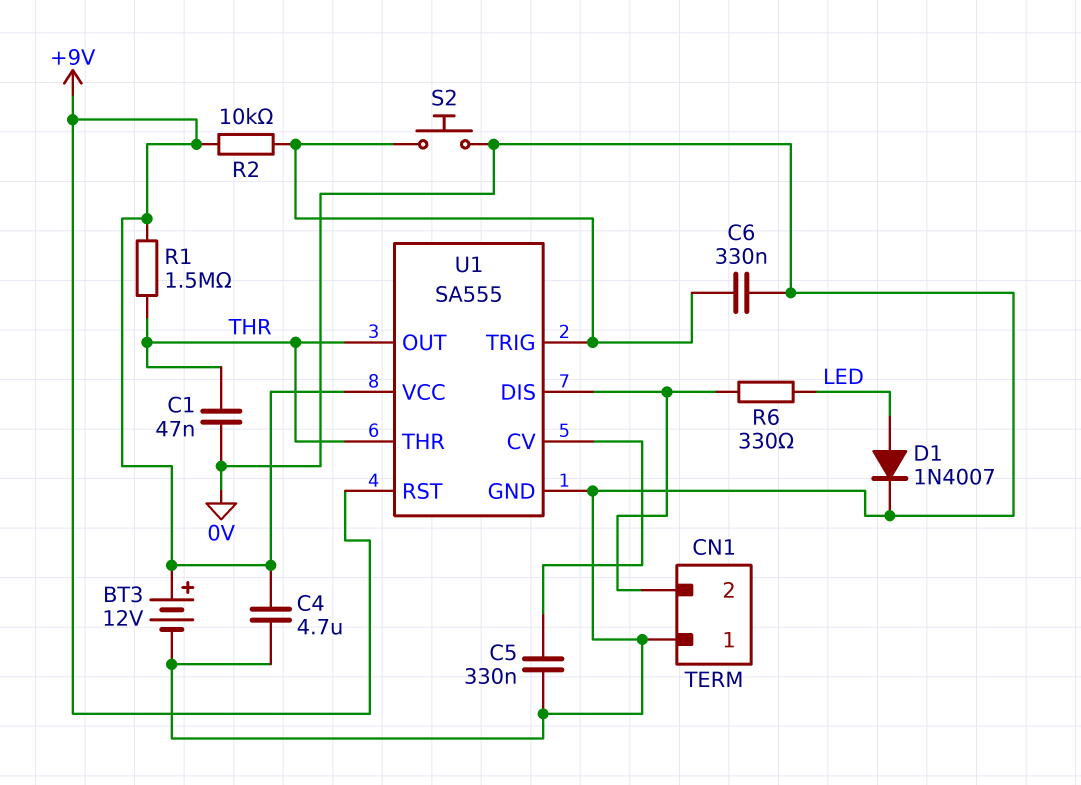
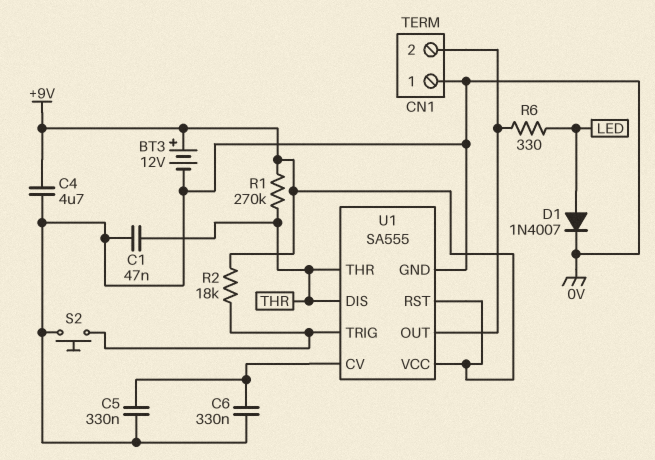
C6: 330nF (0V, U1/TRIG) -> 330nF (0V, U1/CV)
R1: 1.5M (+9V, THR) -> 270k (+9V, THR)
R2: 10k (+9V, U1/TRIG) -> 18k (+9V, U1/TRIG)
U1 pin DIS: CN1/2 -> THR
U1 pin OUT: THR -> CN1/2

